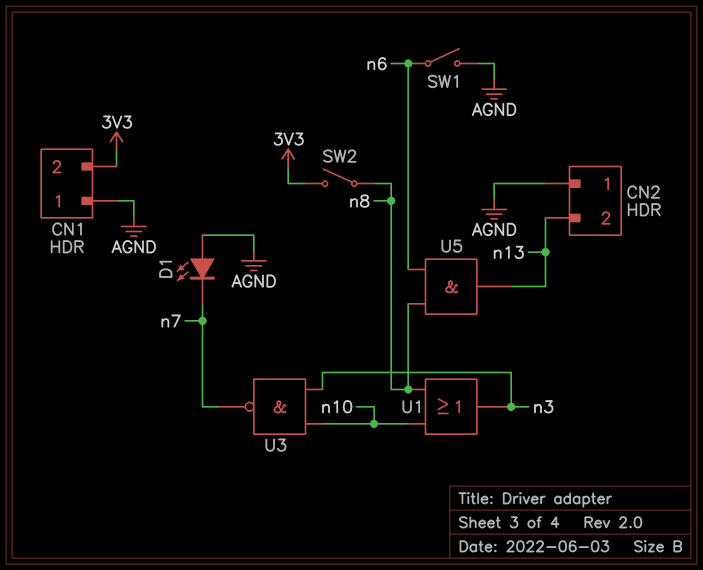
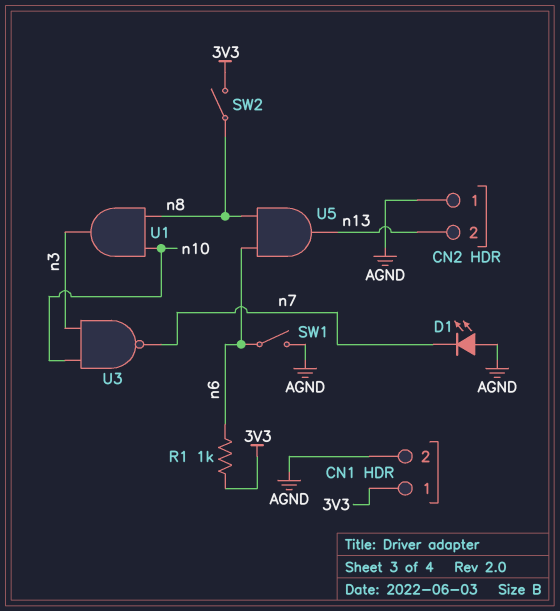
CN1 pin 1: AGND -> 3V3
CN1 pin 2: 3V3 -> AGND
R1: none -> 1k (3V3, n6)
U1: OR (in n8, in n10, out n3) -> AND (in n8, in n10, out n3)

